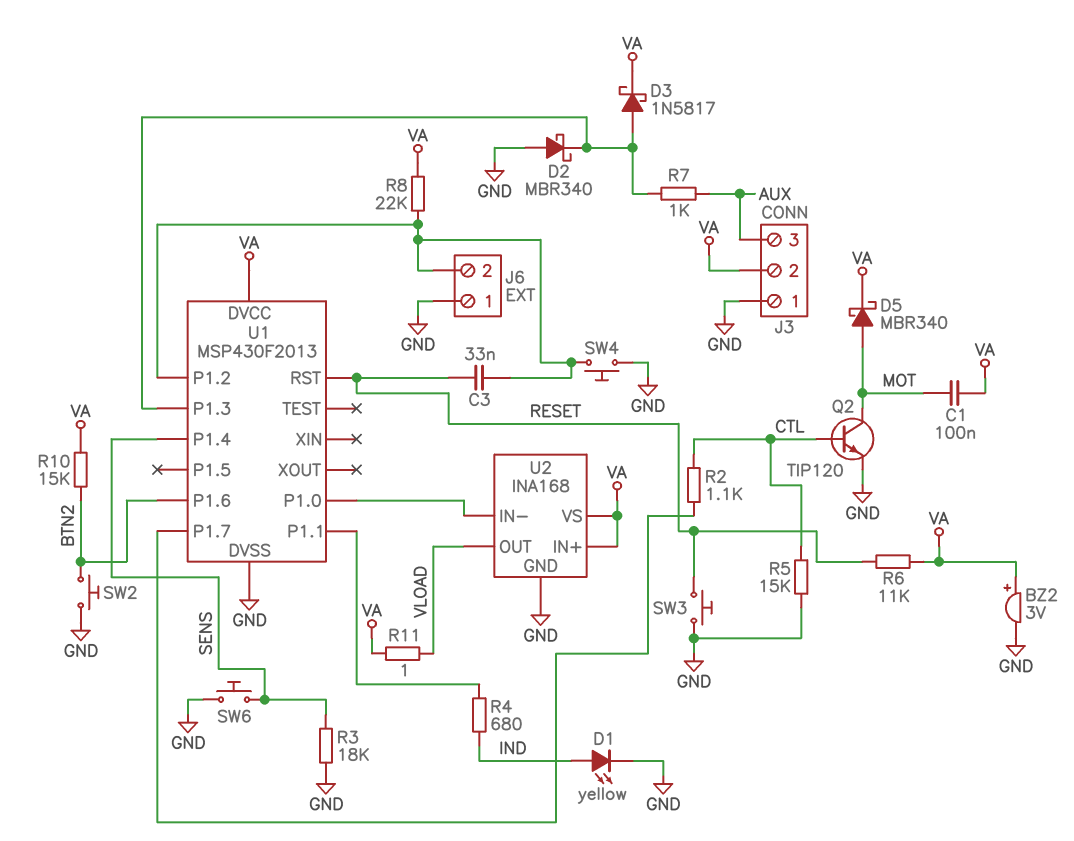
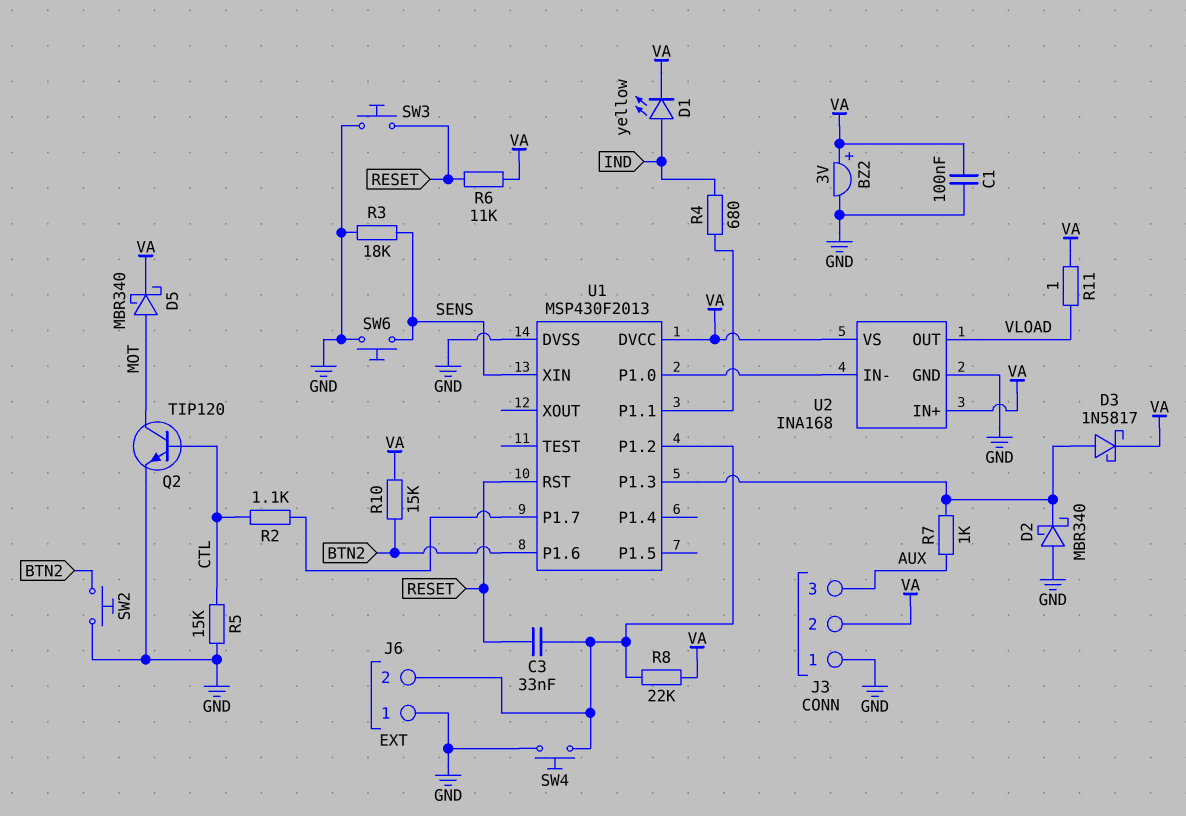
C1: 100nF (MOT, VA) -> 100nF (GND, VA)
D1: LED yellow (A IND, K GND) -> LED yellow (A IND, K VA)
U1 pin P1.4: SENS -> none
U1 pin XIN: none -> SENS

